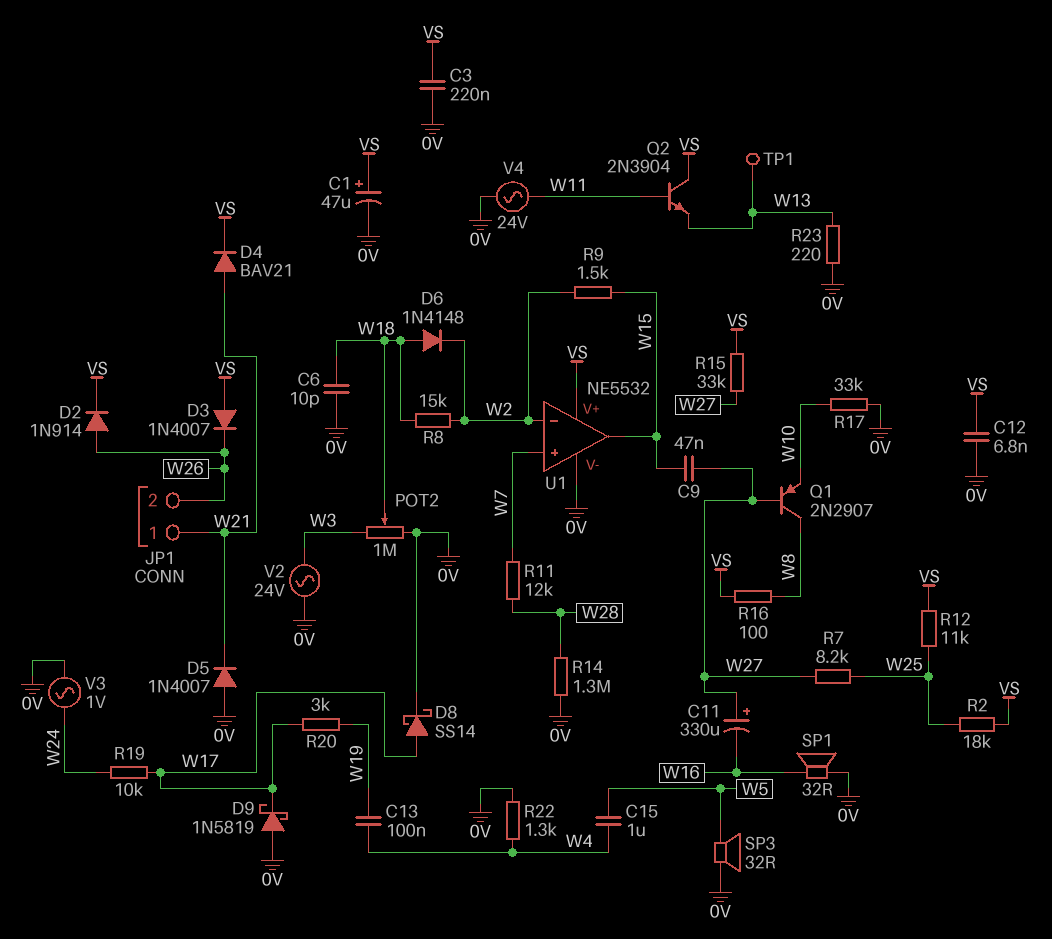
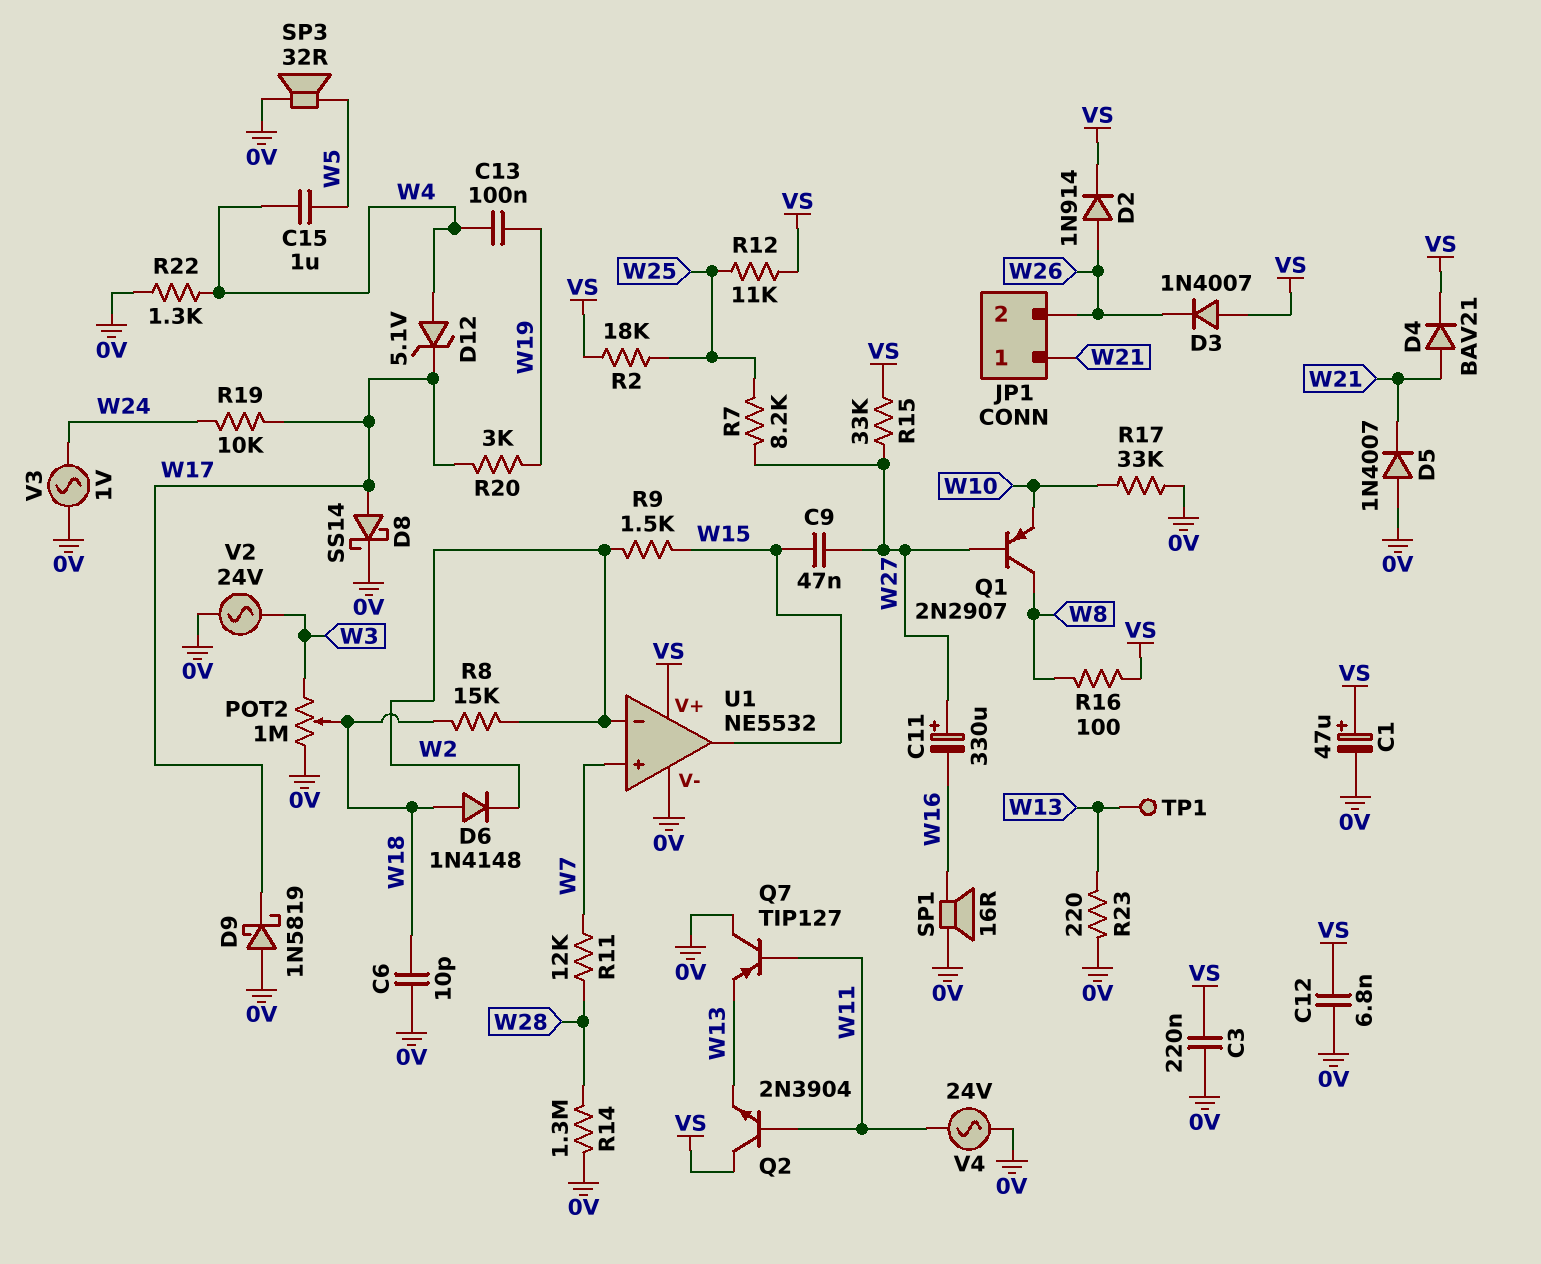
D12: none -> zener 5.1V (A W4, K W17)
Q7: none -> PNP TIP127 (B W11, C 0V, E W13)
SP1: speaker 32R (0V, W16) -> speaker 16R (0V, W16)

